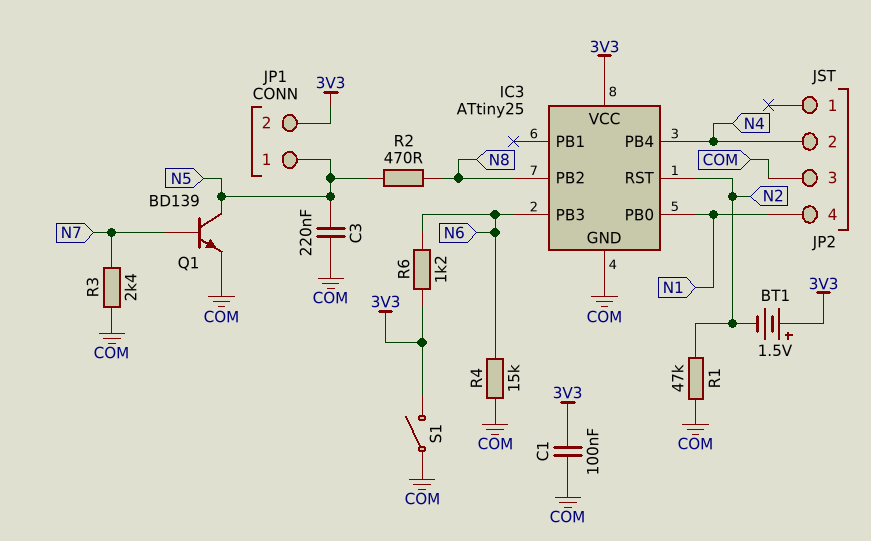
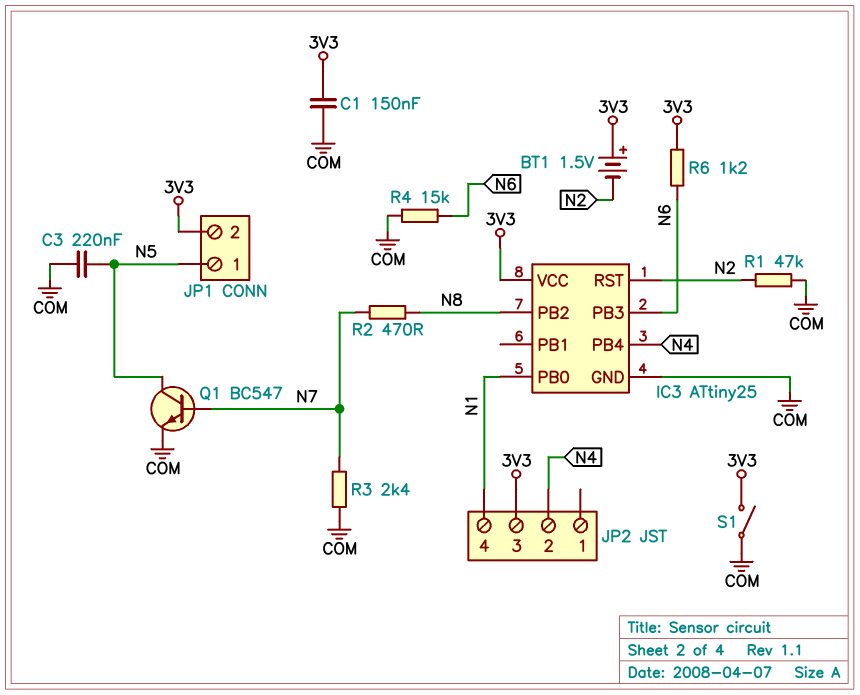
C1: 100nF (3V3, COM) -> 150nF (3V3, COM)
JP2 pin 3: COM -> 3V3
Q1: NPN BD139 (B N7, C N5, E COM) -> NPN BC547 (B N7, C N5, E COM)
R2: 470 (N5, N8) -> 470 (N7, N8)

